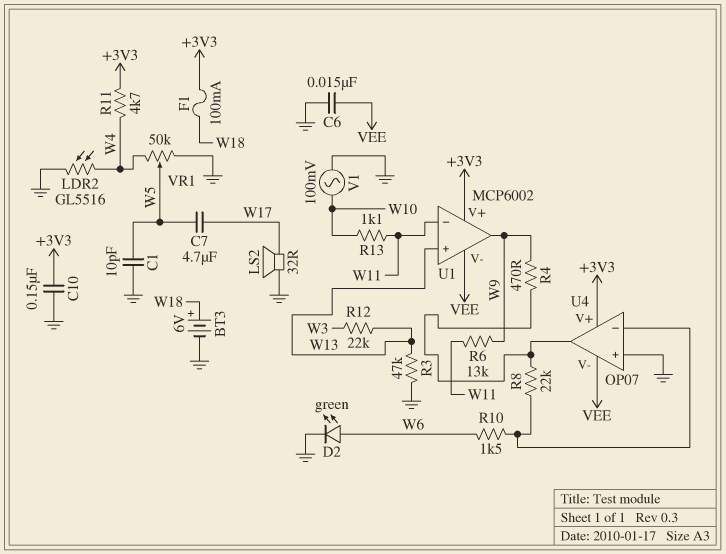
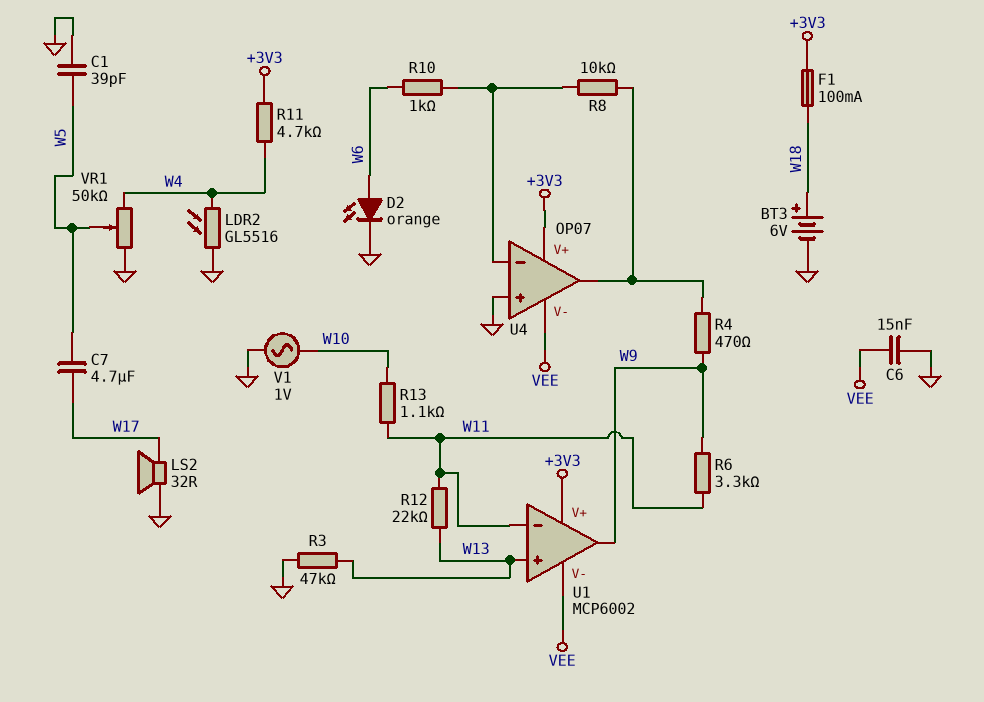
C1: 10pF (GND, W5) -> 39pF (GND, W5)
C10: 150nF (+3V3, GND) -> none
D2: LED green (A W6, K GND) -> LED orange (A W6, K GND)
R6: 13k (W9, W11) -> 3.3k (W9, W11)
R8: 22k (U4/in-, U4/out) -> 10k (U4/in-, U4/out)
R10: 1.5k (U4/in-, W6) -> 1k (U4/in-, W6)
R12: 22k (W3, W13) -> 22k (W11, W13)
V1: AC 100mV (GND, W10) -> AC 1V (GND, W10)

